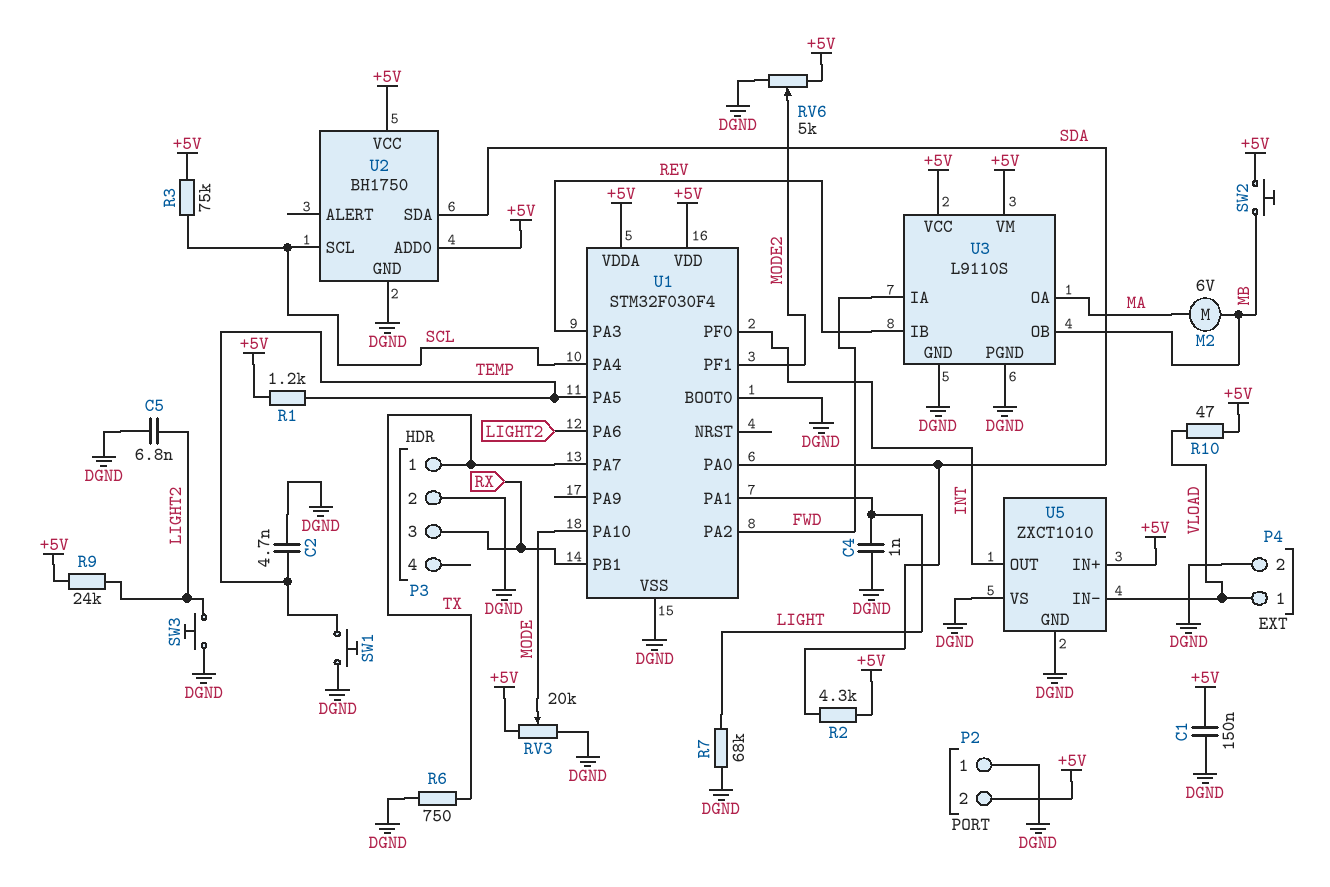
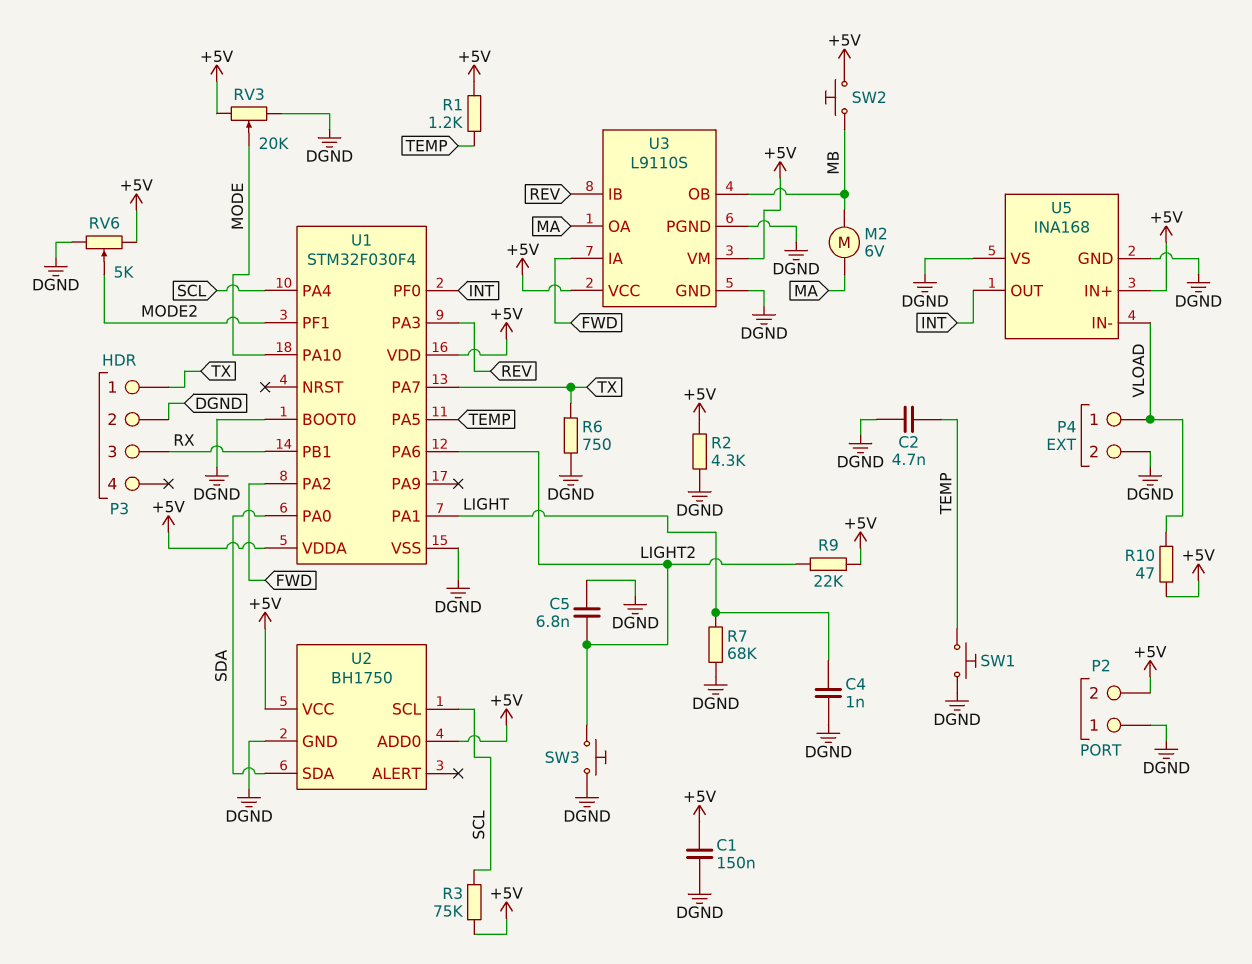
R2: 4.3k (+5V, SDA) -> 4.3k (+5V, DGND)
R9: 24k (+5V, LIGHT2) -> 22k (+5V, LIGHT2)
U5: ZXCT1010 -> INA168

